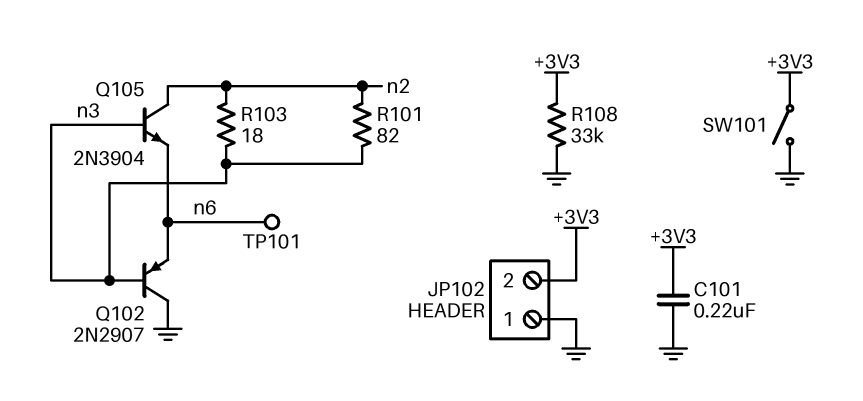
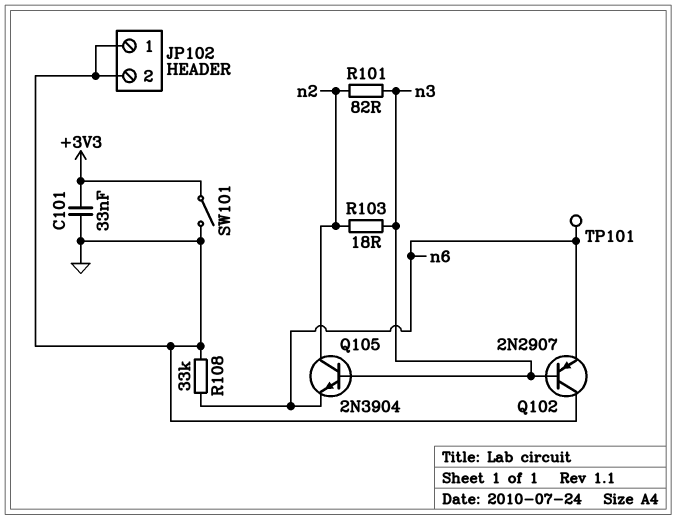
C101: 220nF (+3V3, GND) -> 33nF (+3V3, GND)
JP102 pin 2: +3V3 -> GND
R108: 33k (+3V3, GND) -> 33k (GND, n6)

